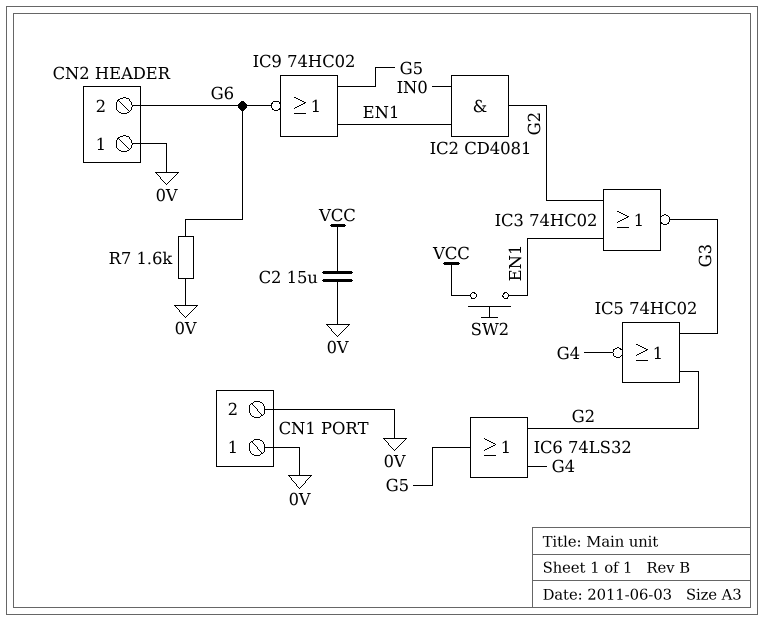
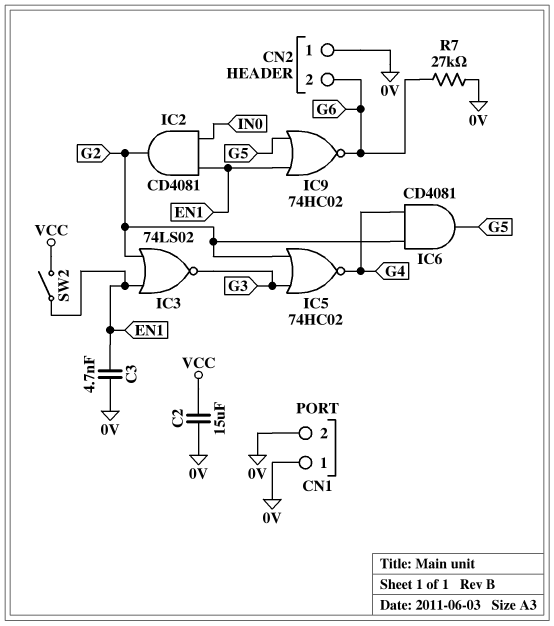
C3: none -> 4.7nF (0V, EN1)
IC3: NOR 74HC02 (in EN1, in G2, out G3) -> NOR 74LS02 (in EN1, in G2, out G3)
IC6: OR 74LS32 (in G2, in G4, out G5) -> AND CD4081 (in G2, in G4, out G5)
R7: 1.6k (0V, G6) -> 27k (0V, G6)
SW2: button (EN1, VCC) -> switch (EN1, VCC)

